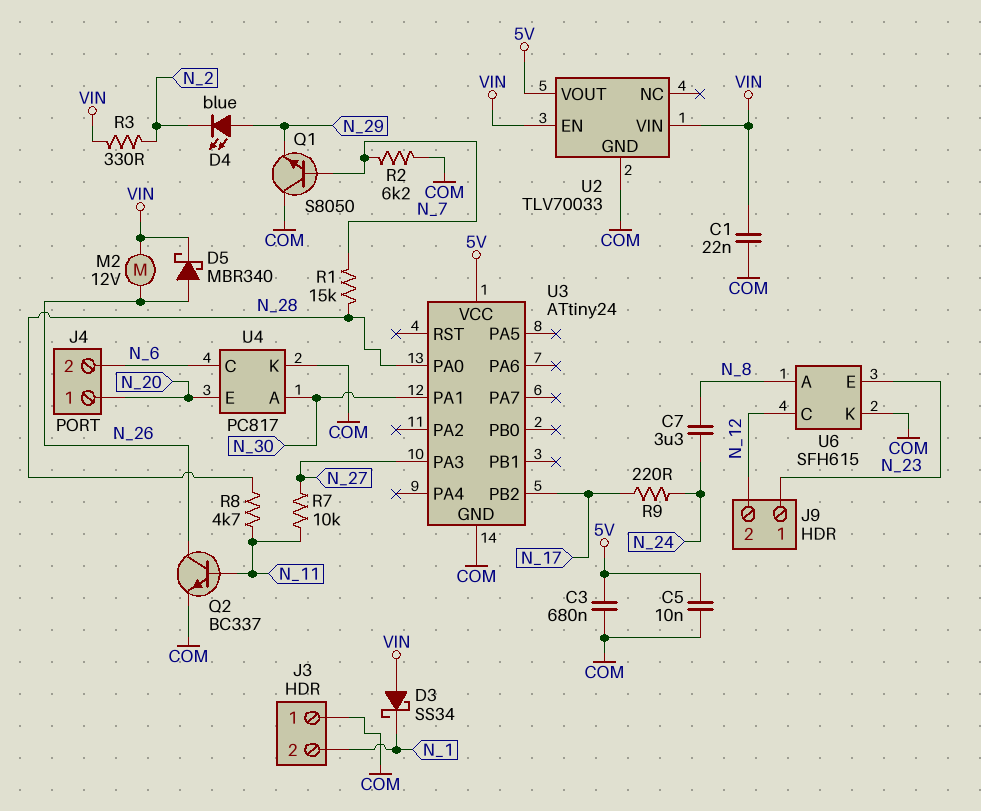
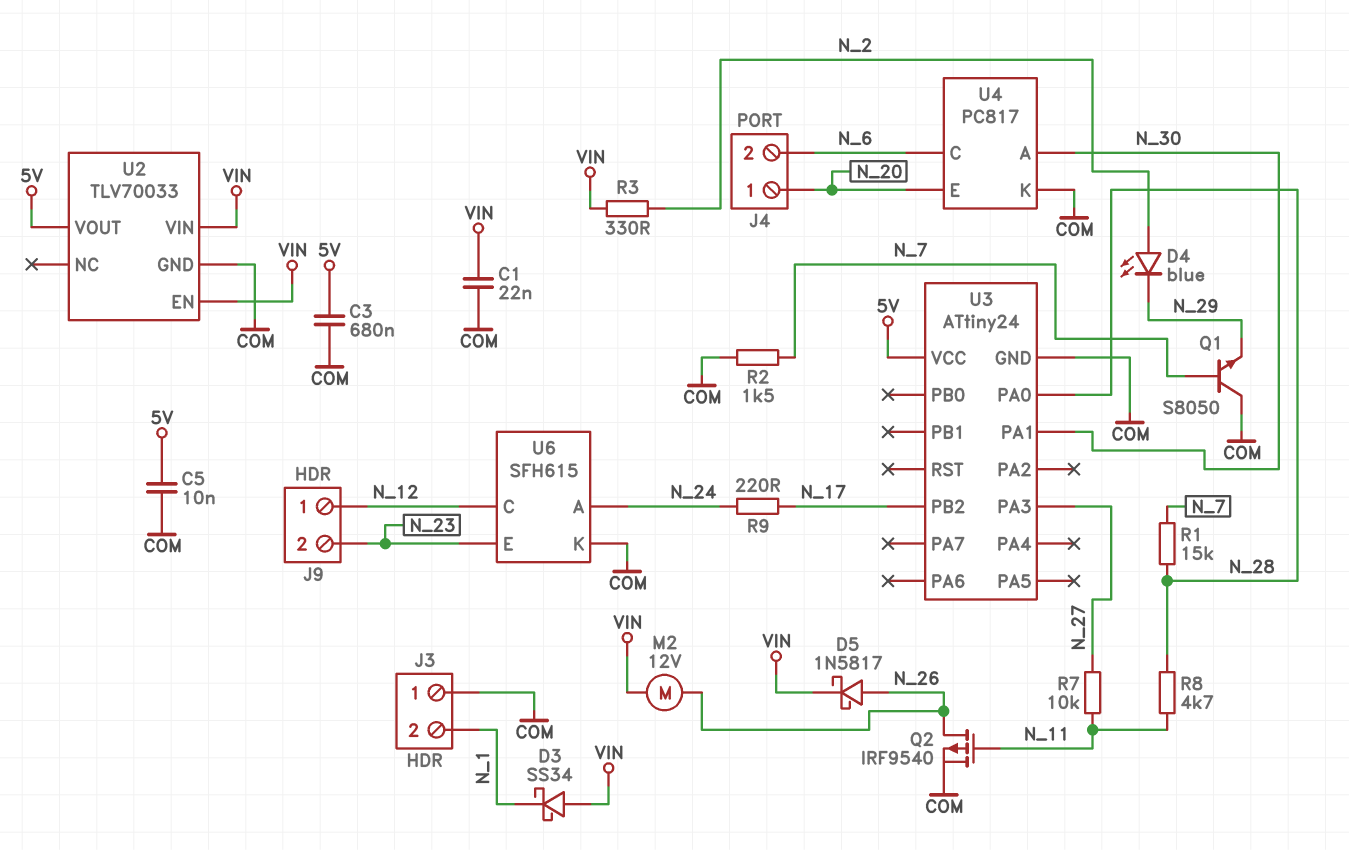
C7: 3.3uF (N_8, N_24) -> none
D4: LED blue (A N_29, K N_2) -> LED blue (A N_2, K N_29)
D5: schottky MBR340 (A N_26, K VIN) -> schottky 1N5817 (A N_26, K VIN)
J9 pin 1: N_23 -> N_12
J9 pin 2: N_12 -> N_23
Q2: NPN BC337 (B N_11, C N_26, E COM) -> PMOS IRF9540 (G N_11, D N_26, S COM)
R2: 6.2k (COM, N_7) -> 1.5k (COM, N_7)
U6 pin A: N_8 -> N_24

